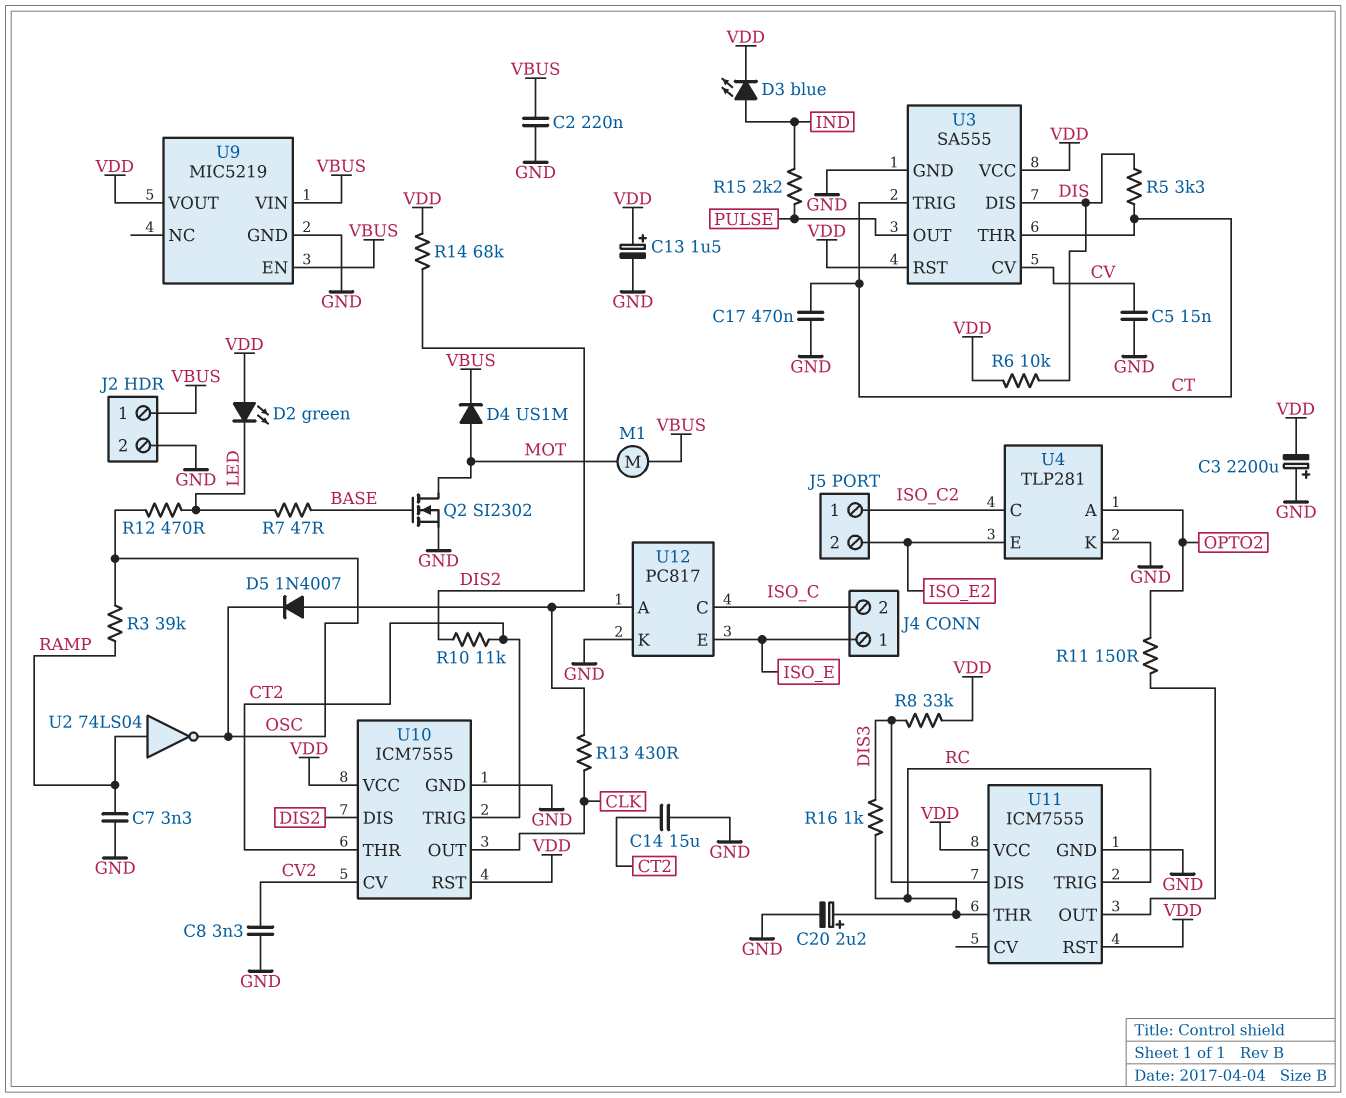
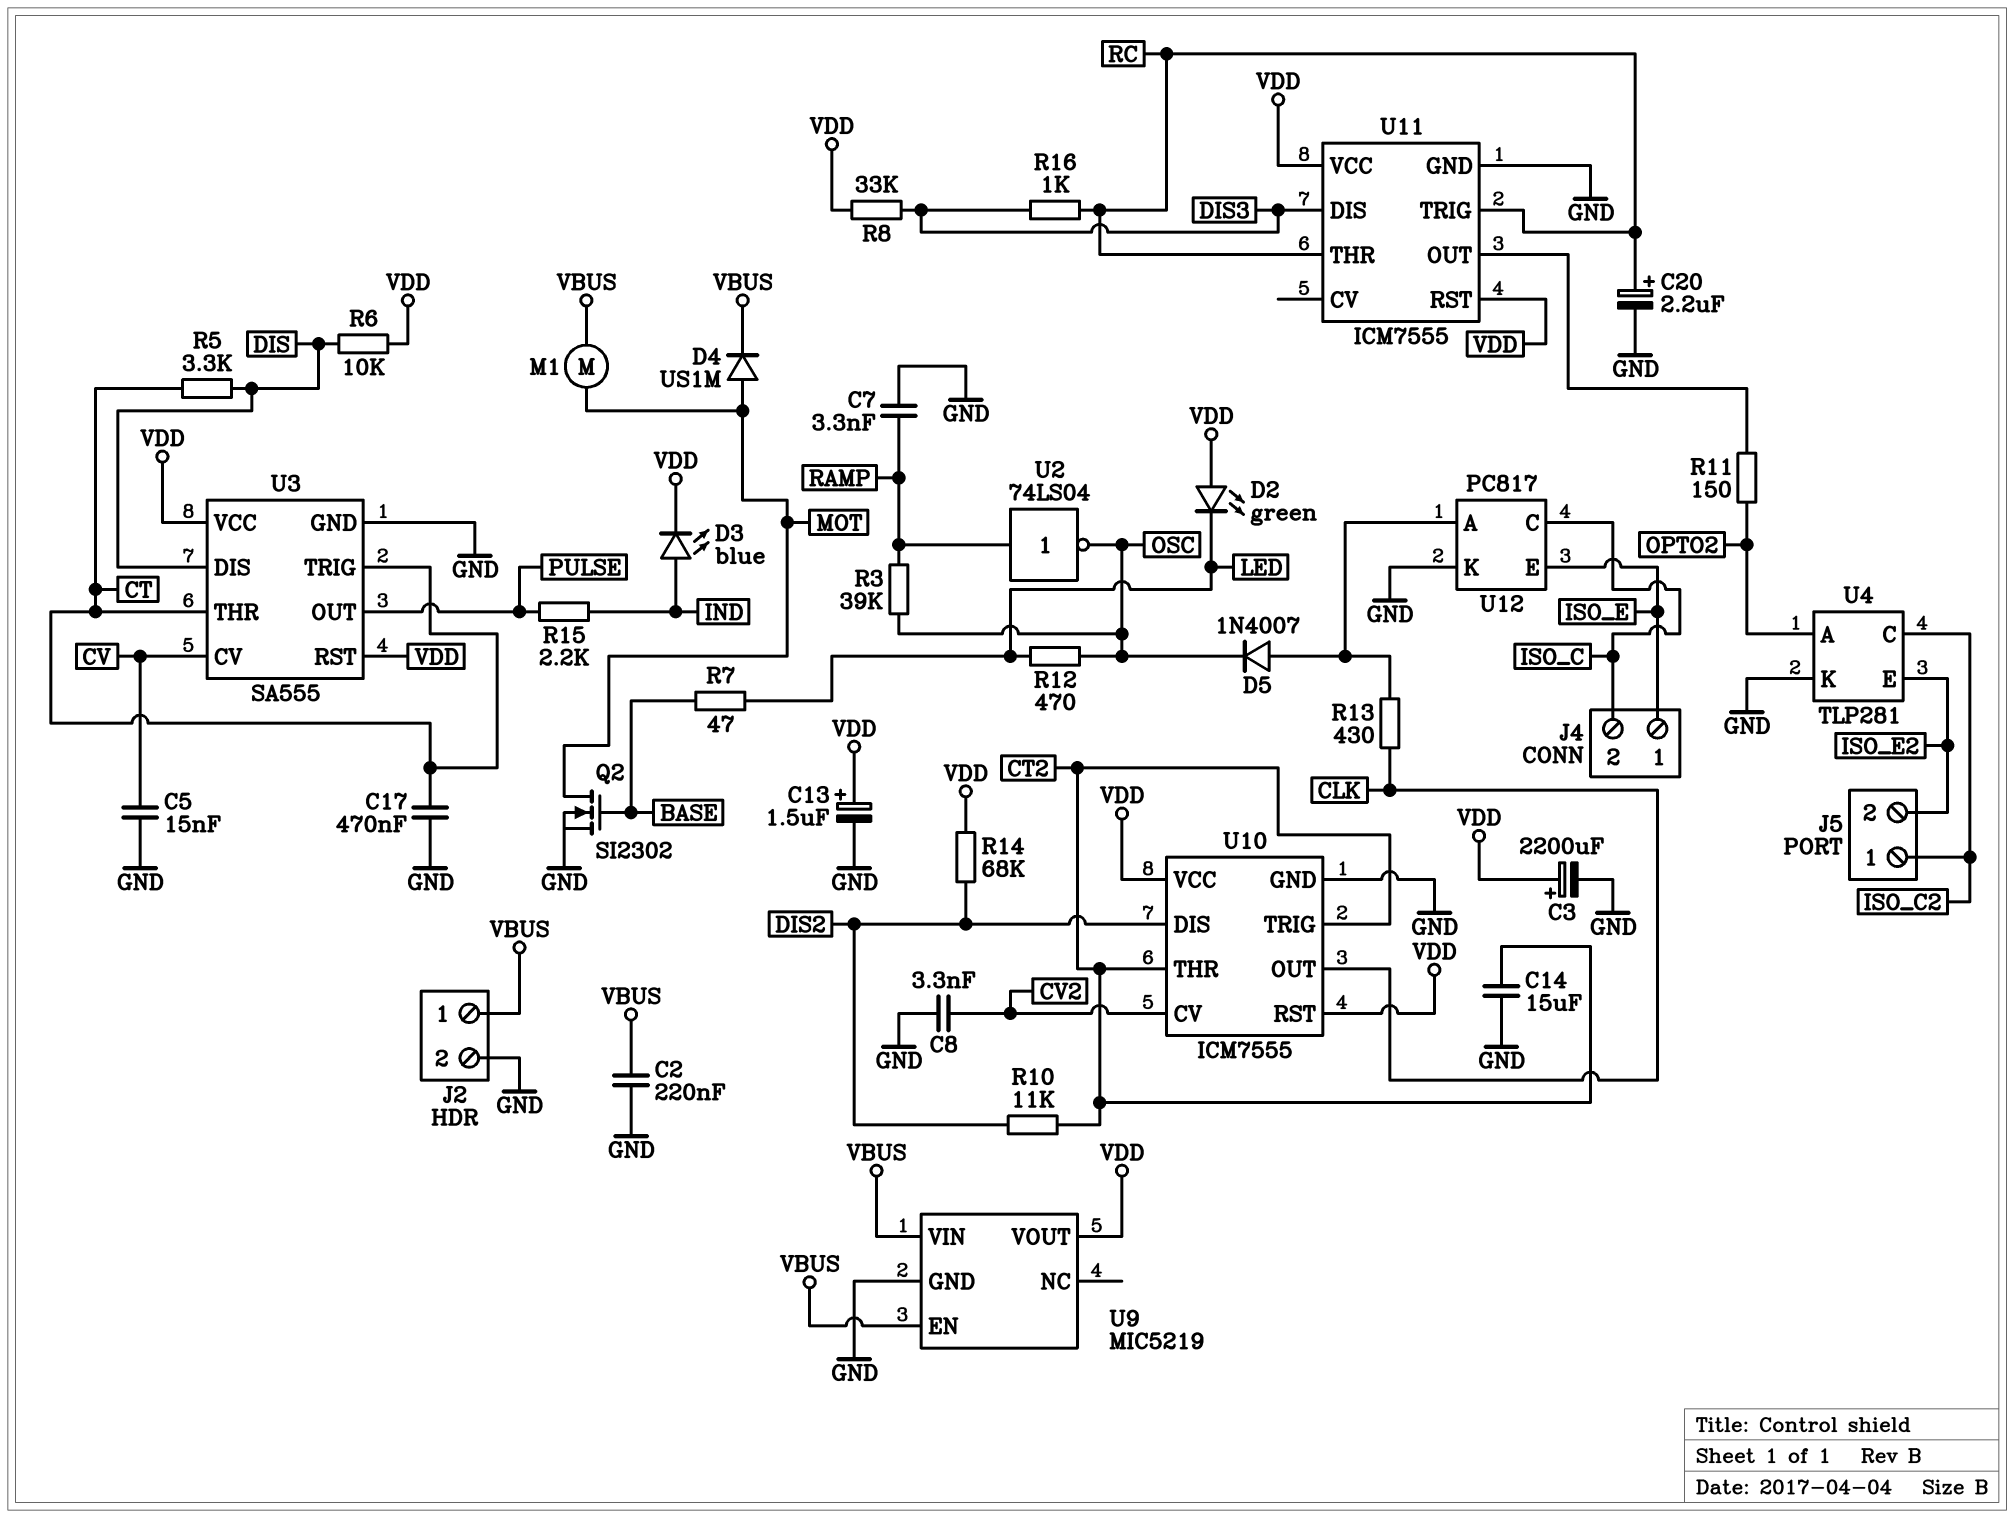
C3: 2200uF (plus GND, minus VDD) -> 2200uF (plus VDD, minus GND)

